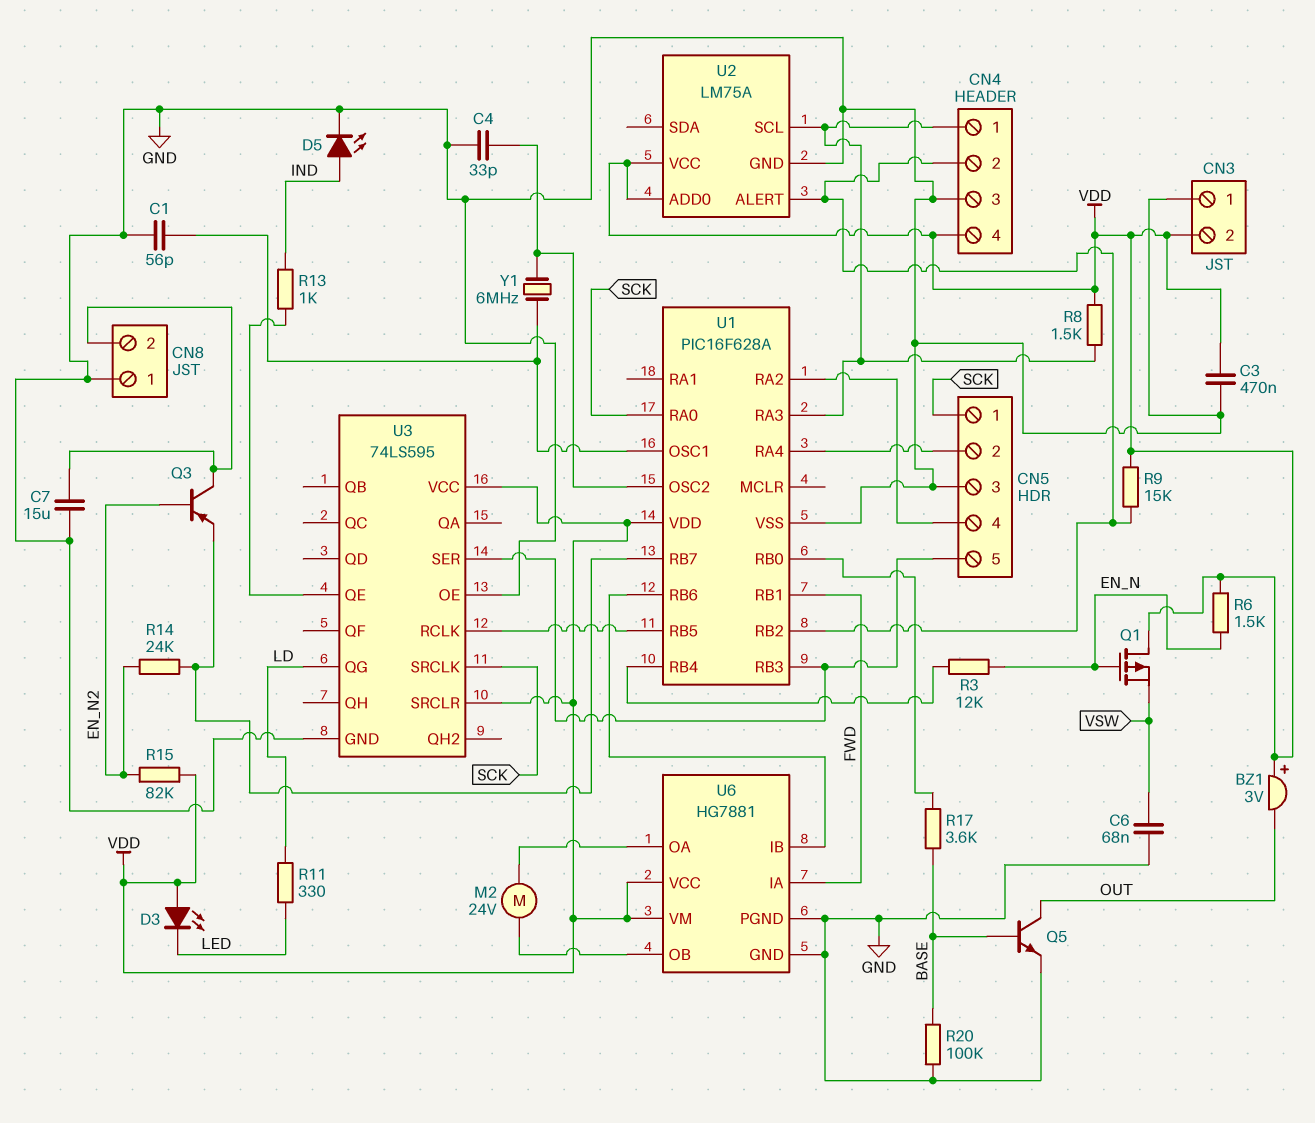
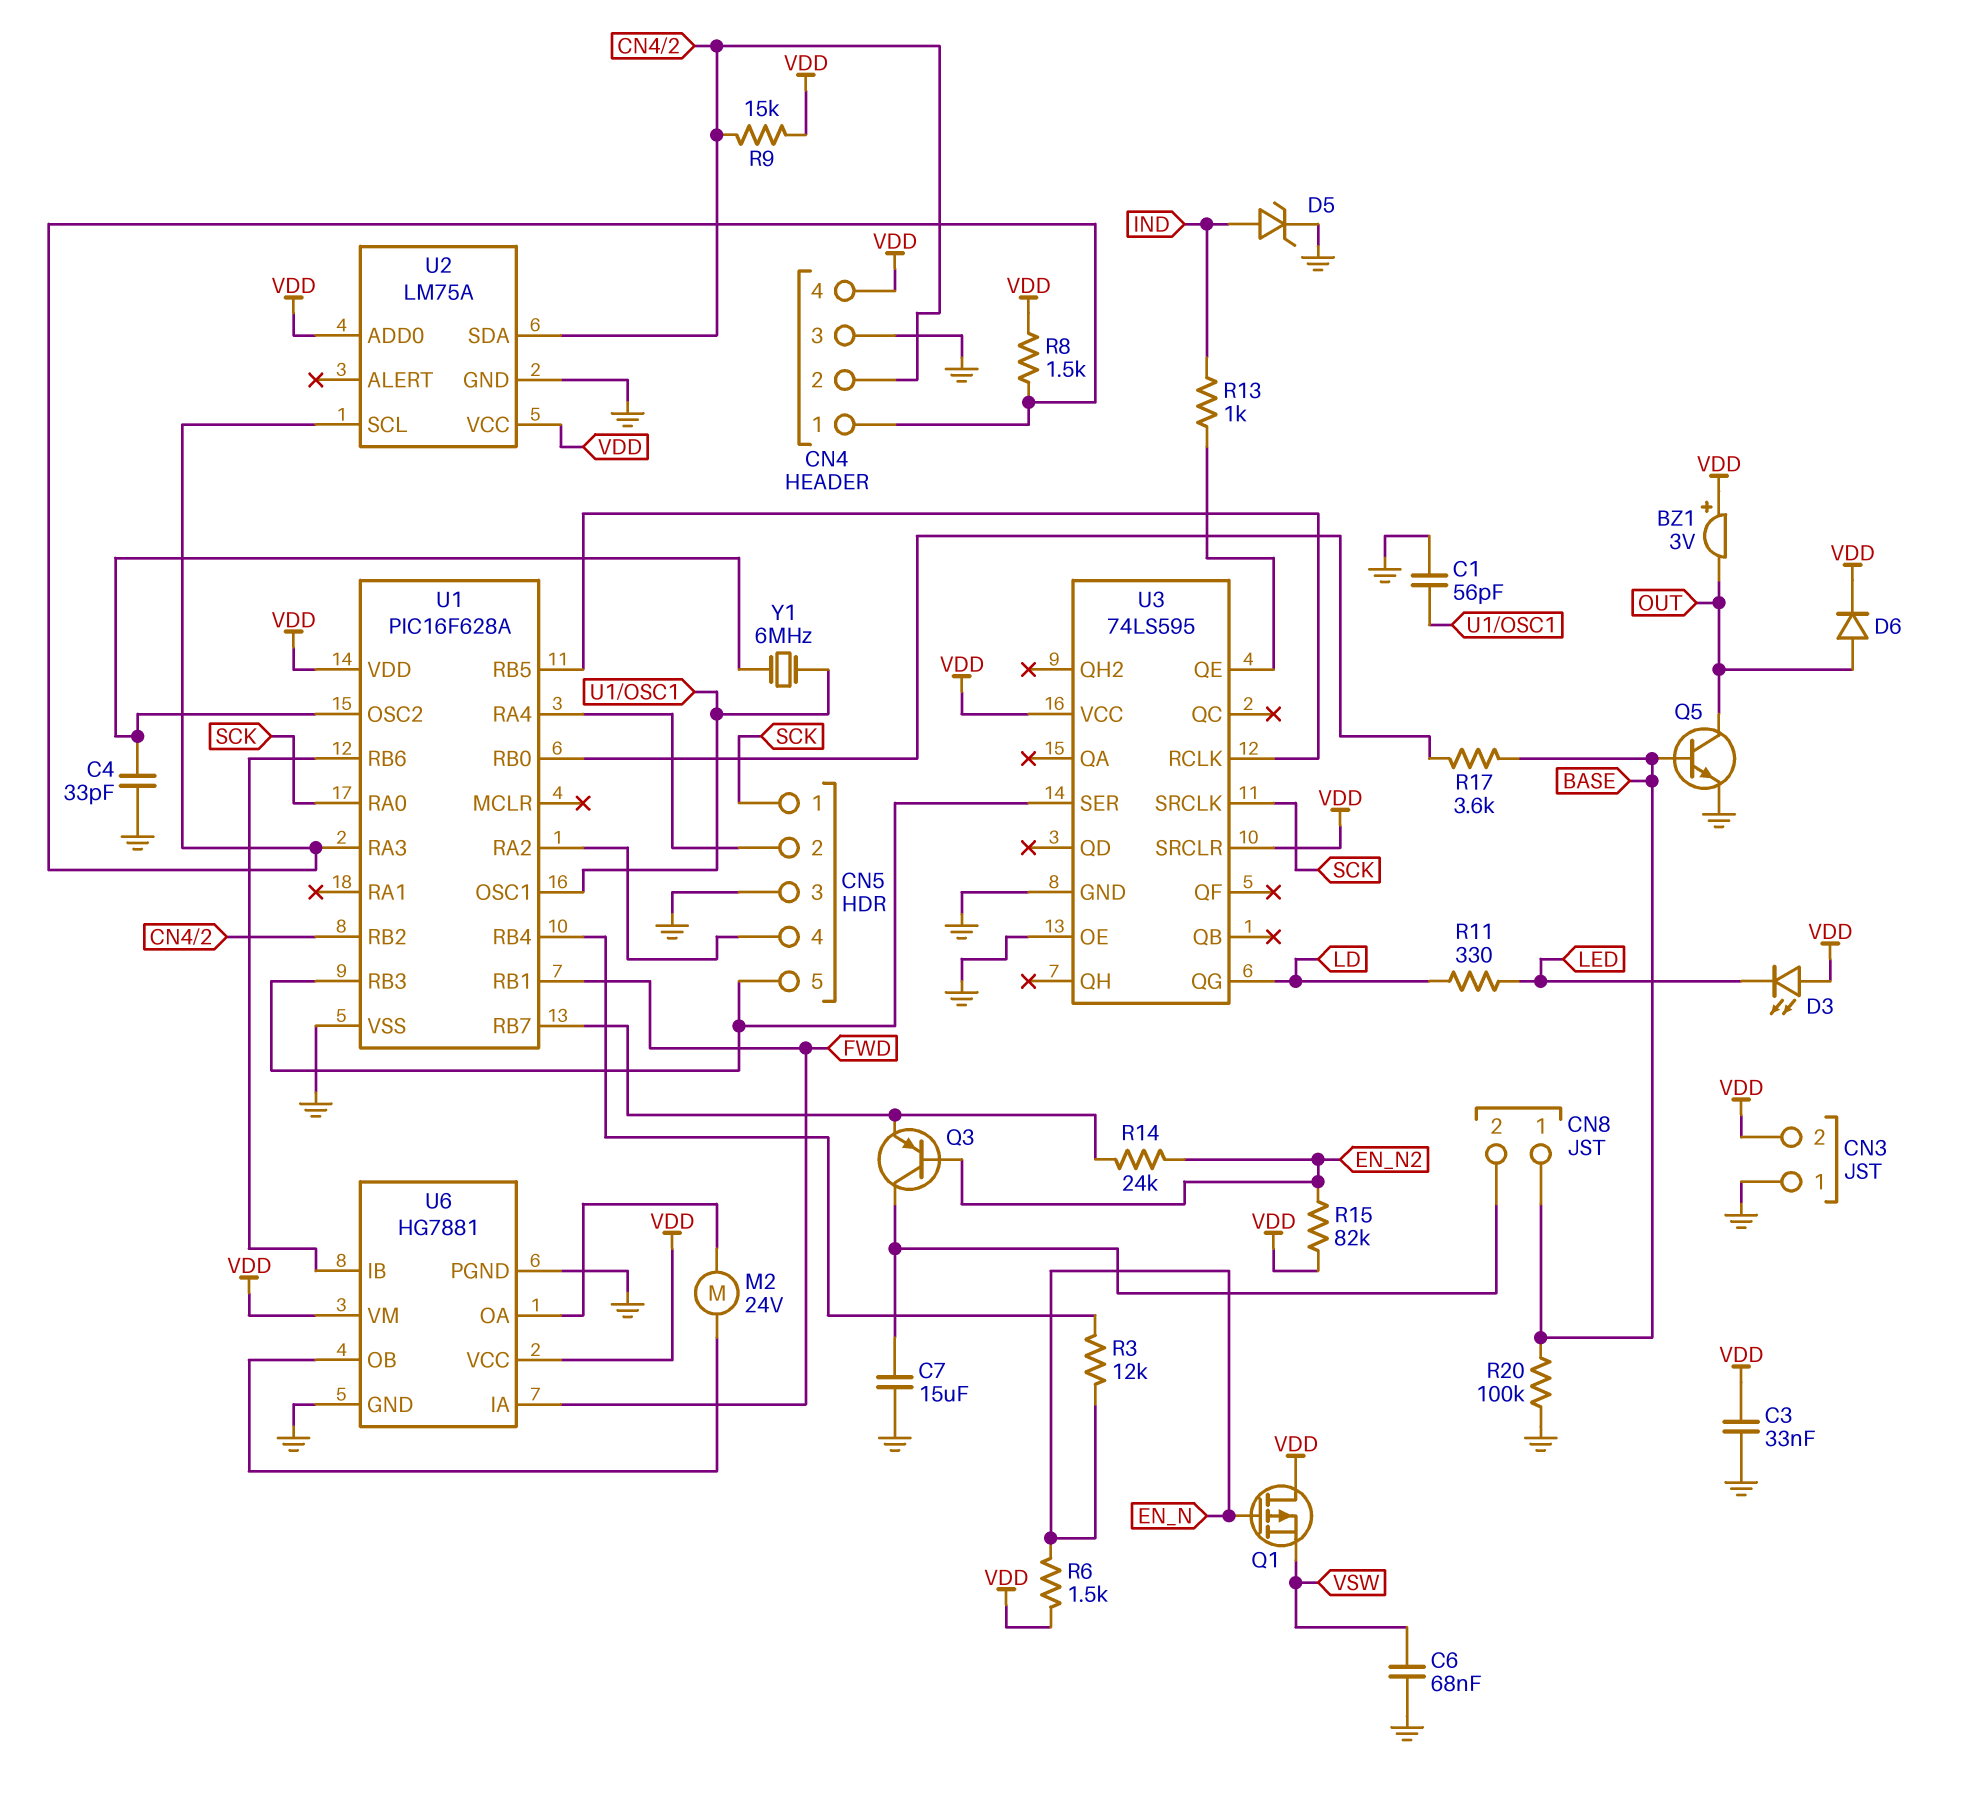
C3: 470nF (GND, VDD) -> 33nF (GND, VDD)
CN8 pin 1: GND -> BASE
D5: LED (A IND, K GND) -> zener (A IND, K GND)
D6: none -> diode (A OUT, K VDD)
U2 pin ALERT: CN4/2 -> none
U2 pin SDA: none -> CN4/2

